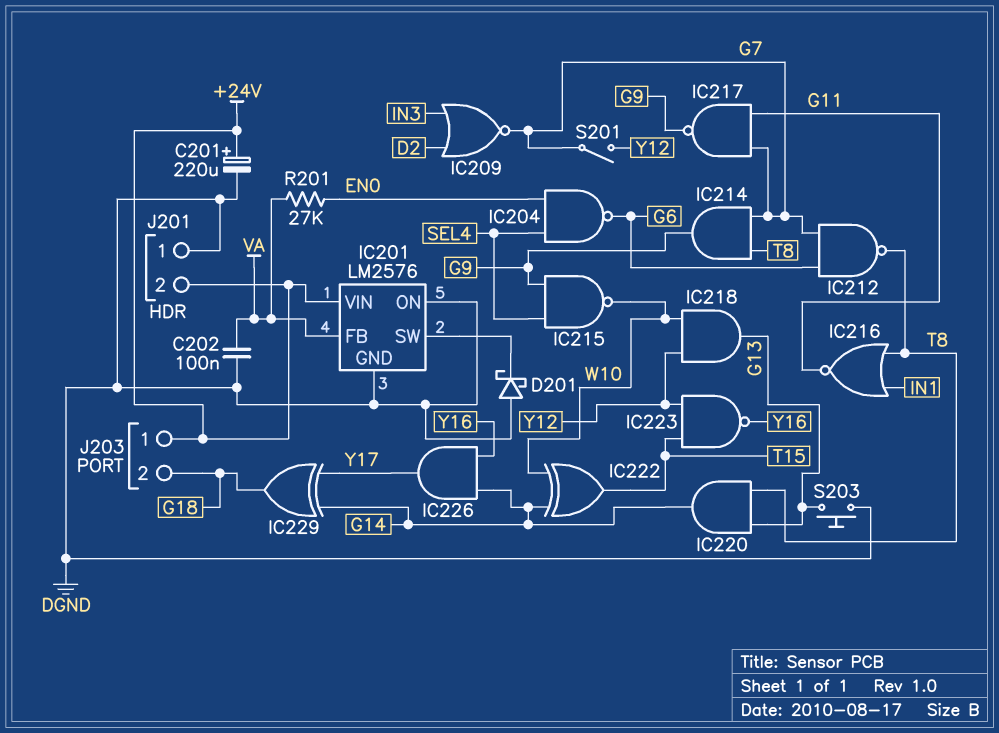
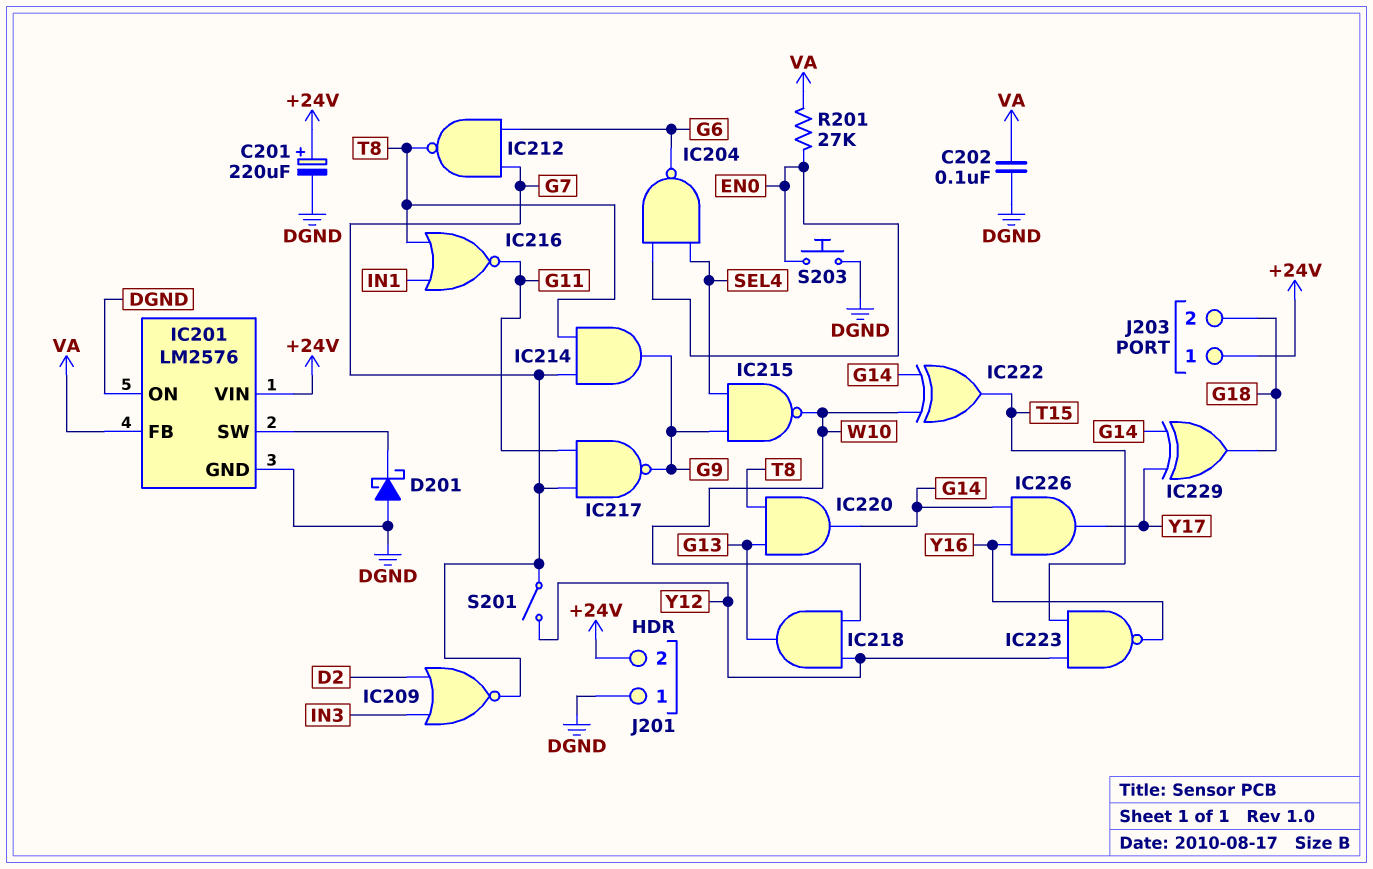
S203: button (DGND, G13) -> button (DGND, EN0)

